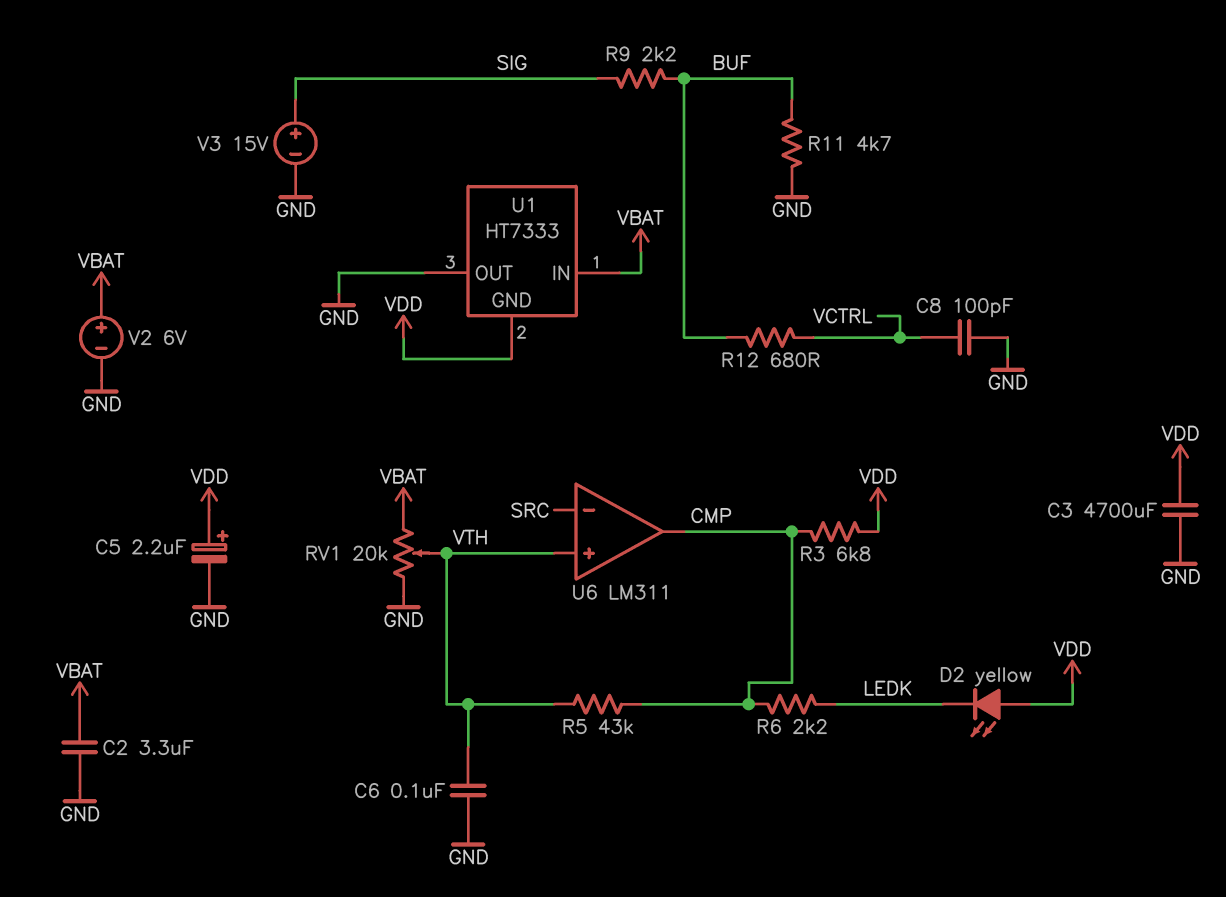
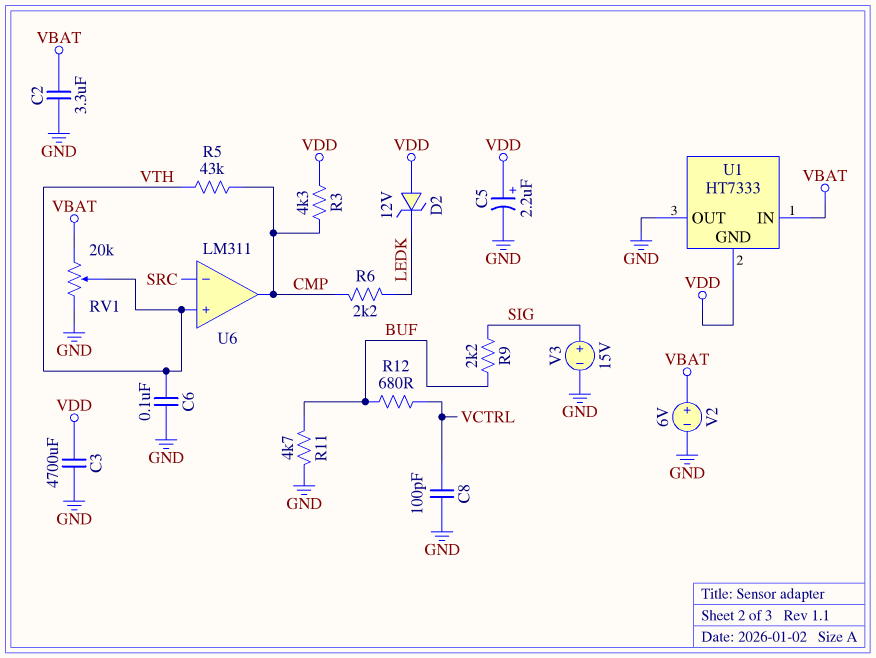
D2: LED yellow (A VDD, K LEDK) -> zener 12V (A VDD, K LEDK)
R3: 6.8k (CMP, VDD) -> 4.3k (CMP, VDD)

